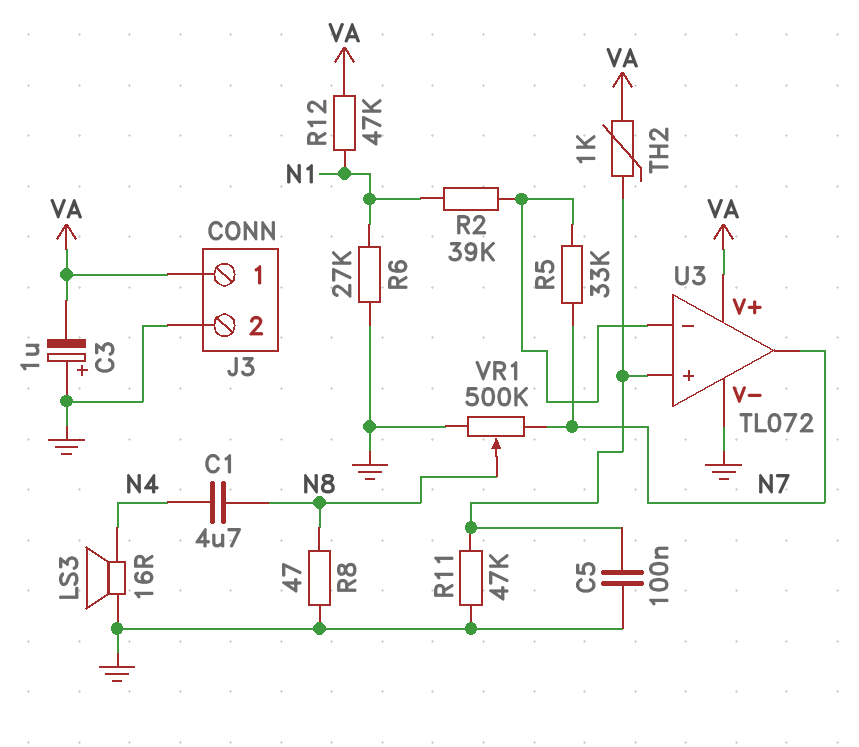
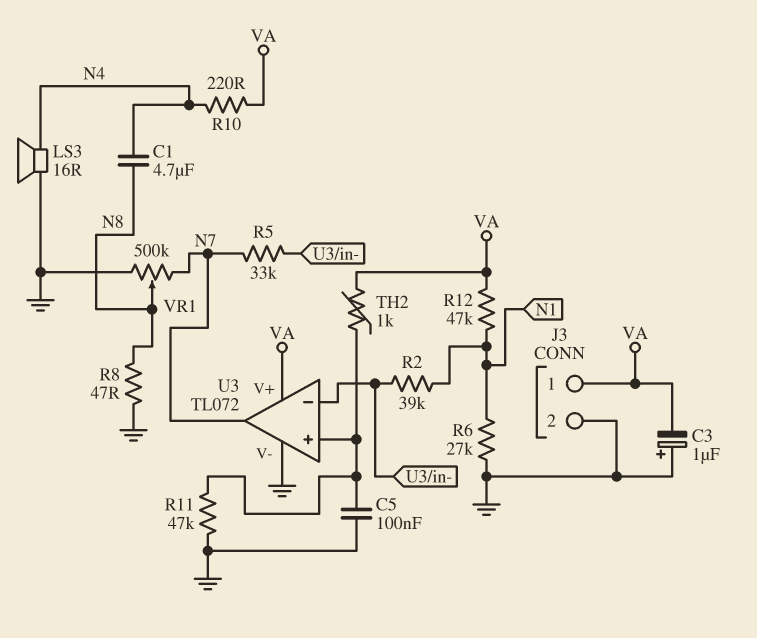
R10: none -> 220 (N4, VA)

